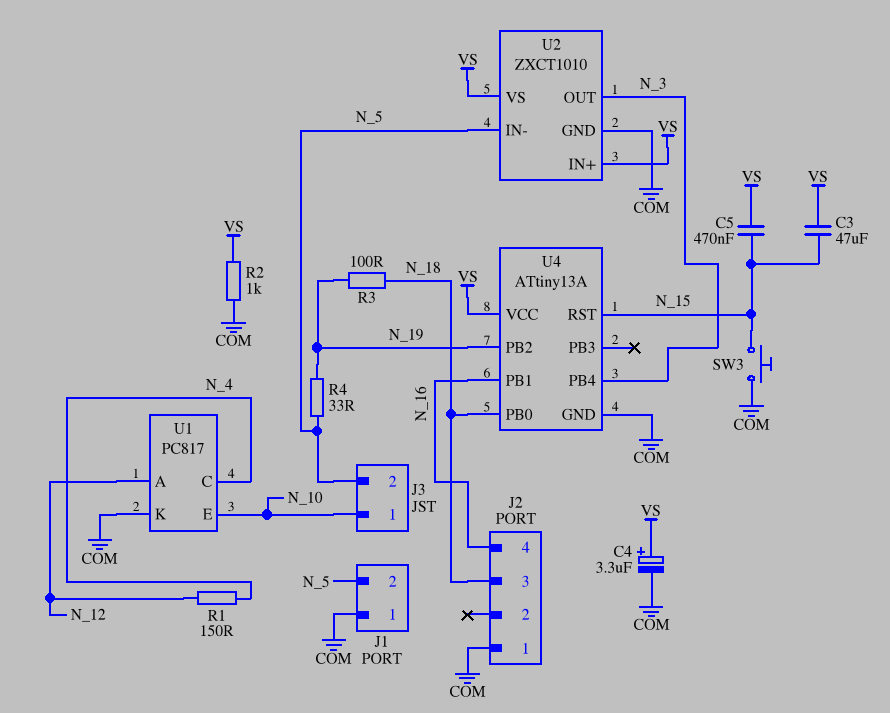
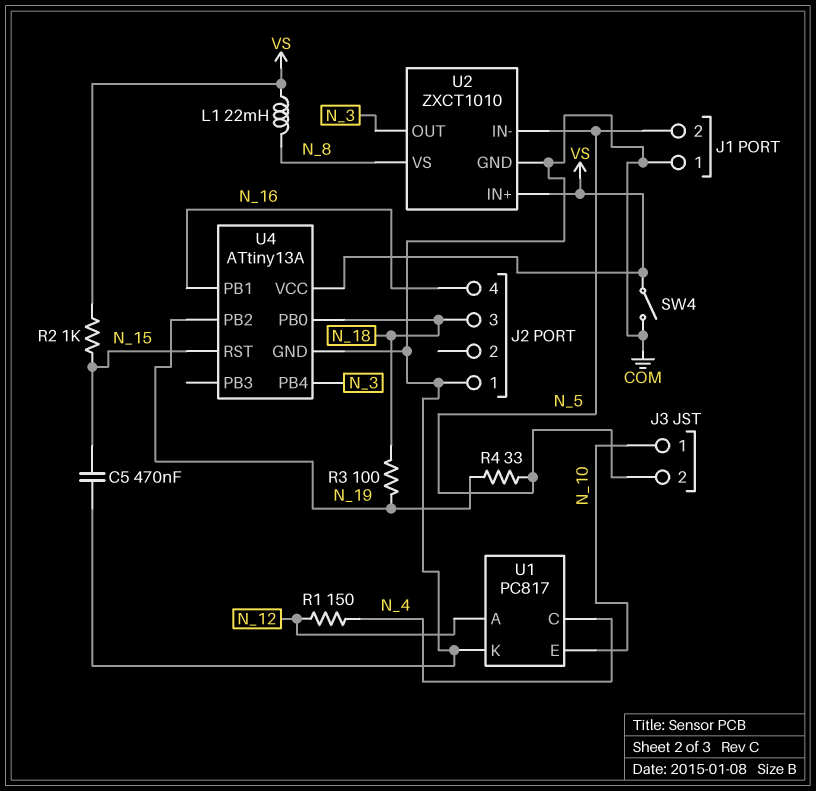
C3: 47uF (N_15, VS) -> none
C4: 3.3uF (plus VS, minus COM) -> none
C5: 470nF (N_15, VS) -> 470nF (COM, N_15)
L1: none -> 22mH (N_8, VS)
R2: 1k (COM, VS) -> 1k (N_15, VS)
SW3: button (COM, N_15) -> none
SW4: none -> switch (COM, VS)
U2 pin VS: VS -> N_8

